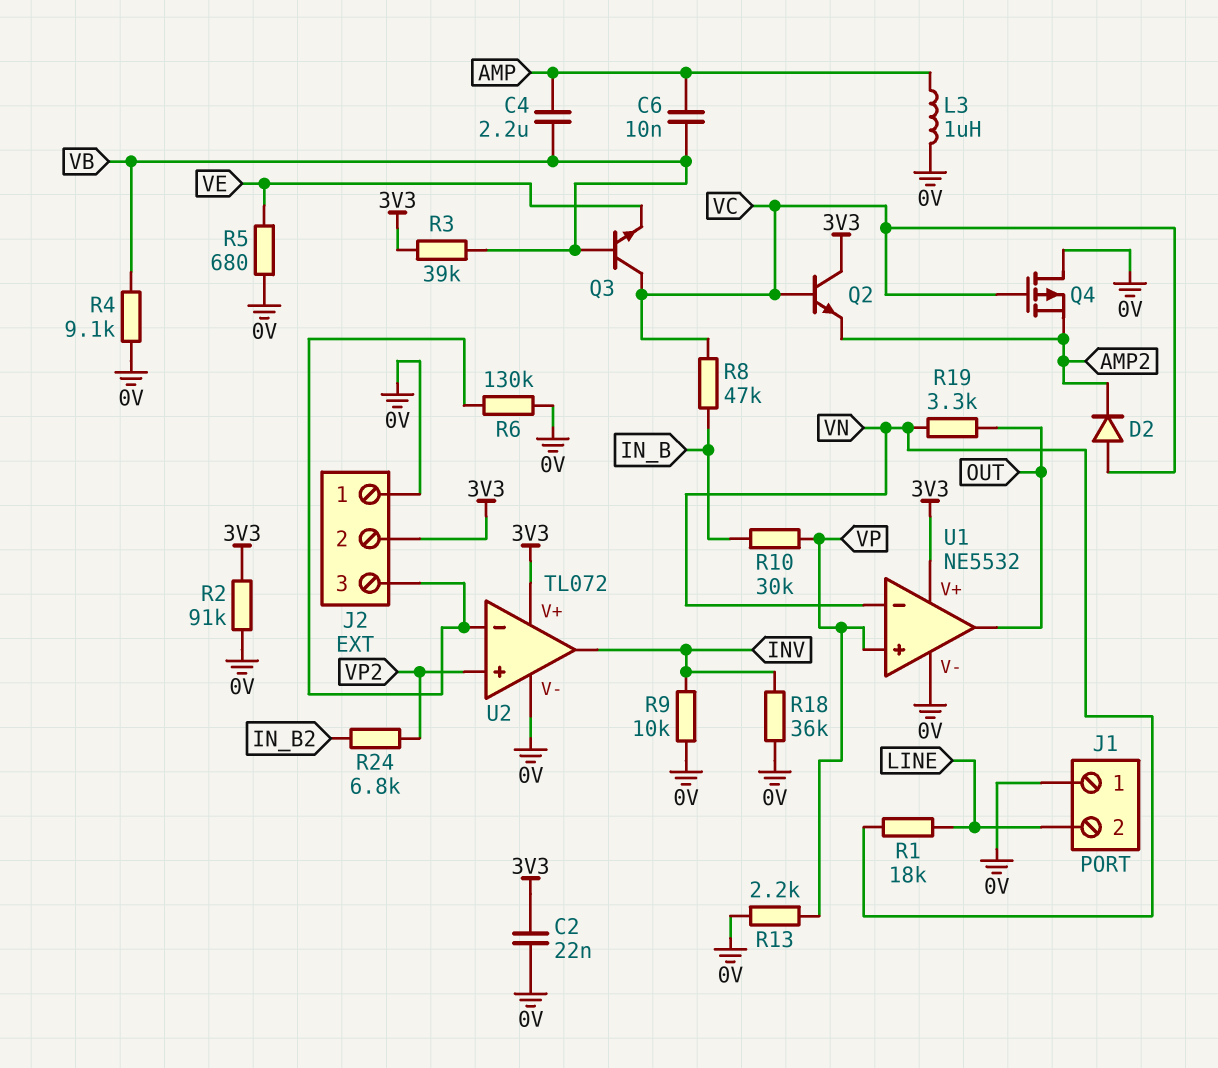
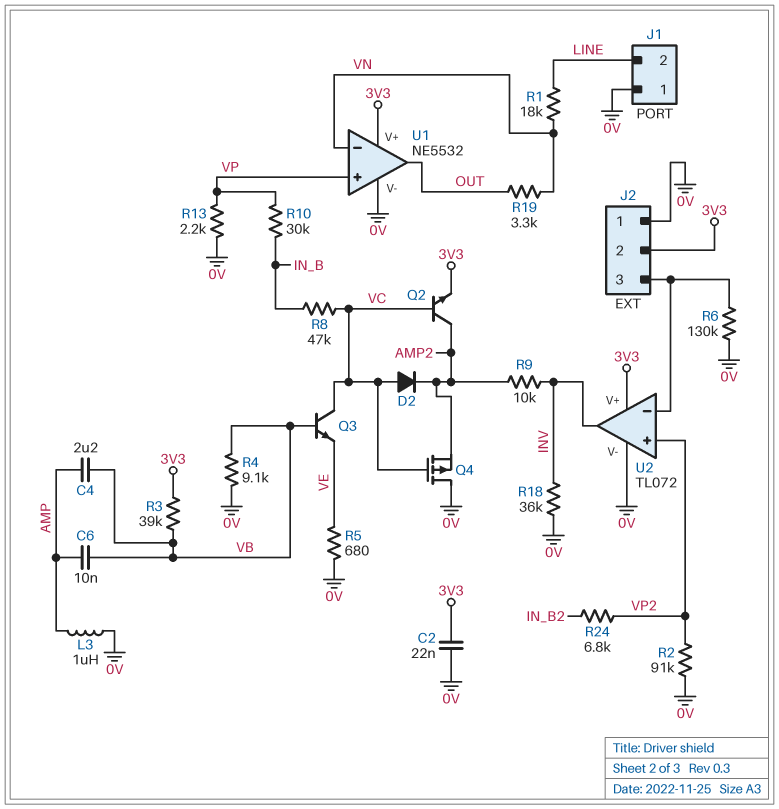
Q2: NPN (B VC, C 3V3, E AMP2) -> NPN (B VC, C AMP2, E 3V3)
R2: 91k (0V, 3V3) -> 91k (0V, VP2)
R9: 10k (0V, INV) -> 10k (AMP2, INV)

